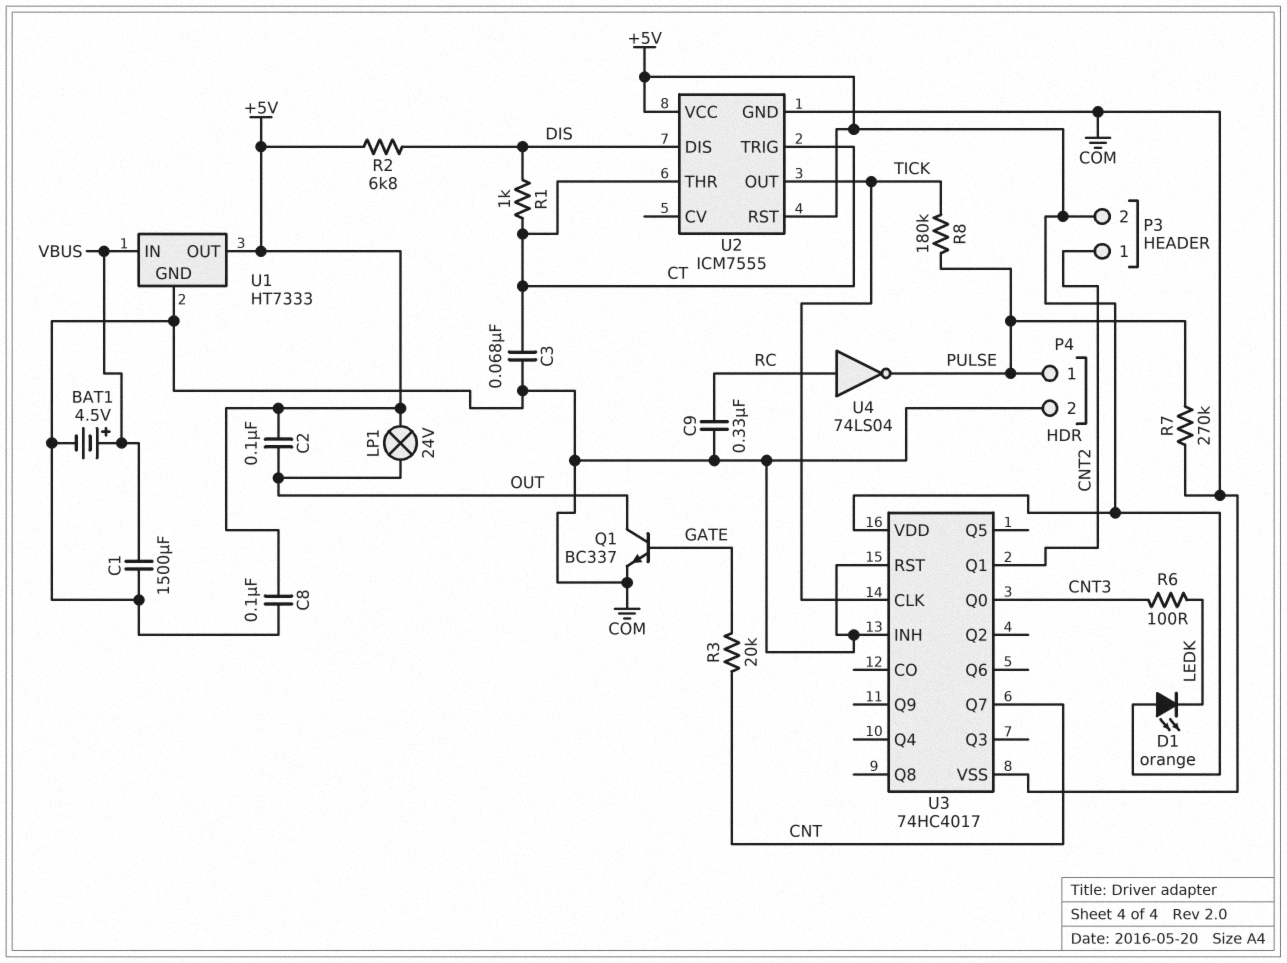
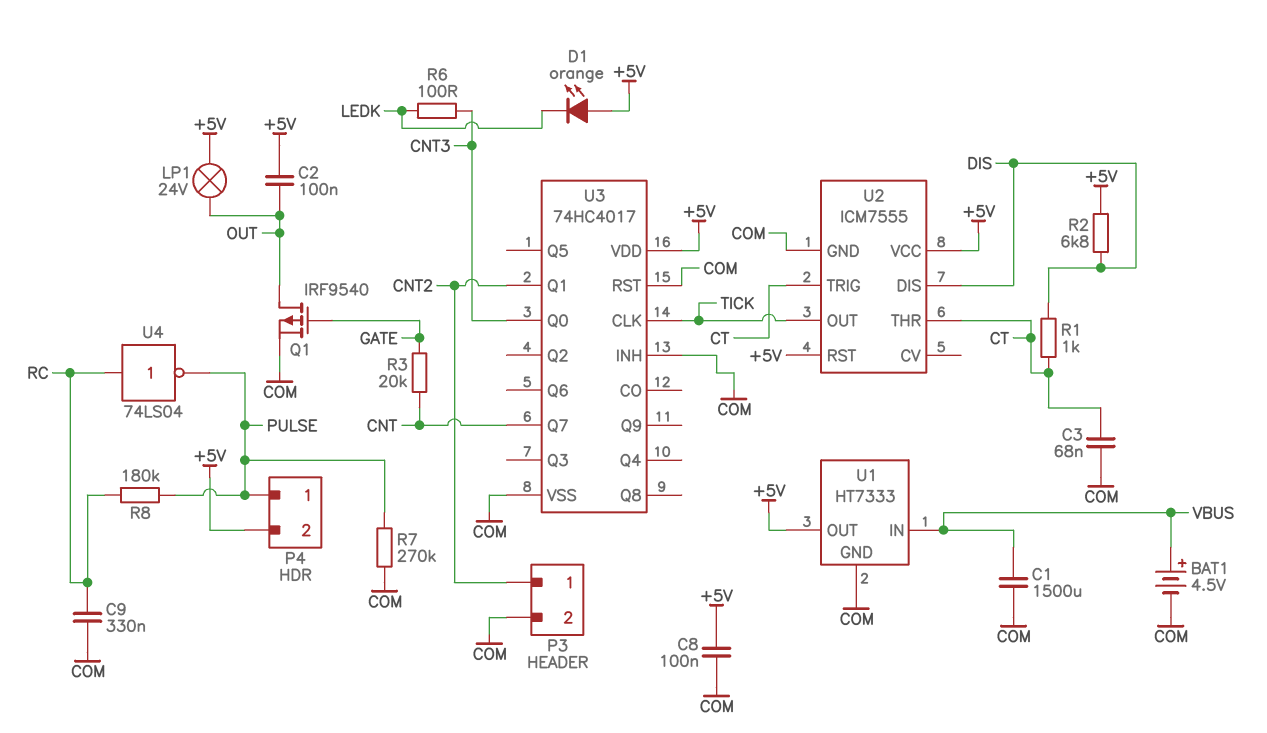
P3 pin 2: +5V -> COM
P4 pin 2: COM -> +5V
Q1: NPN BC337 (B GATE, C OUT, E COM) -> PMOS IRF9540 (G GATE, D OUT, S COM)
R8: 180k (PULSE, TICK) -> 180k (PULSE, RC)

